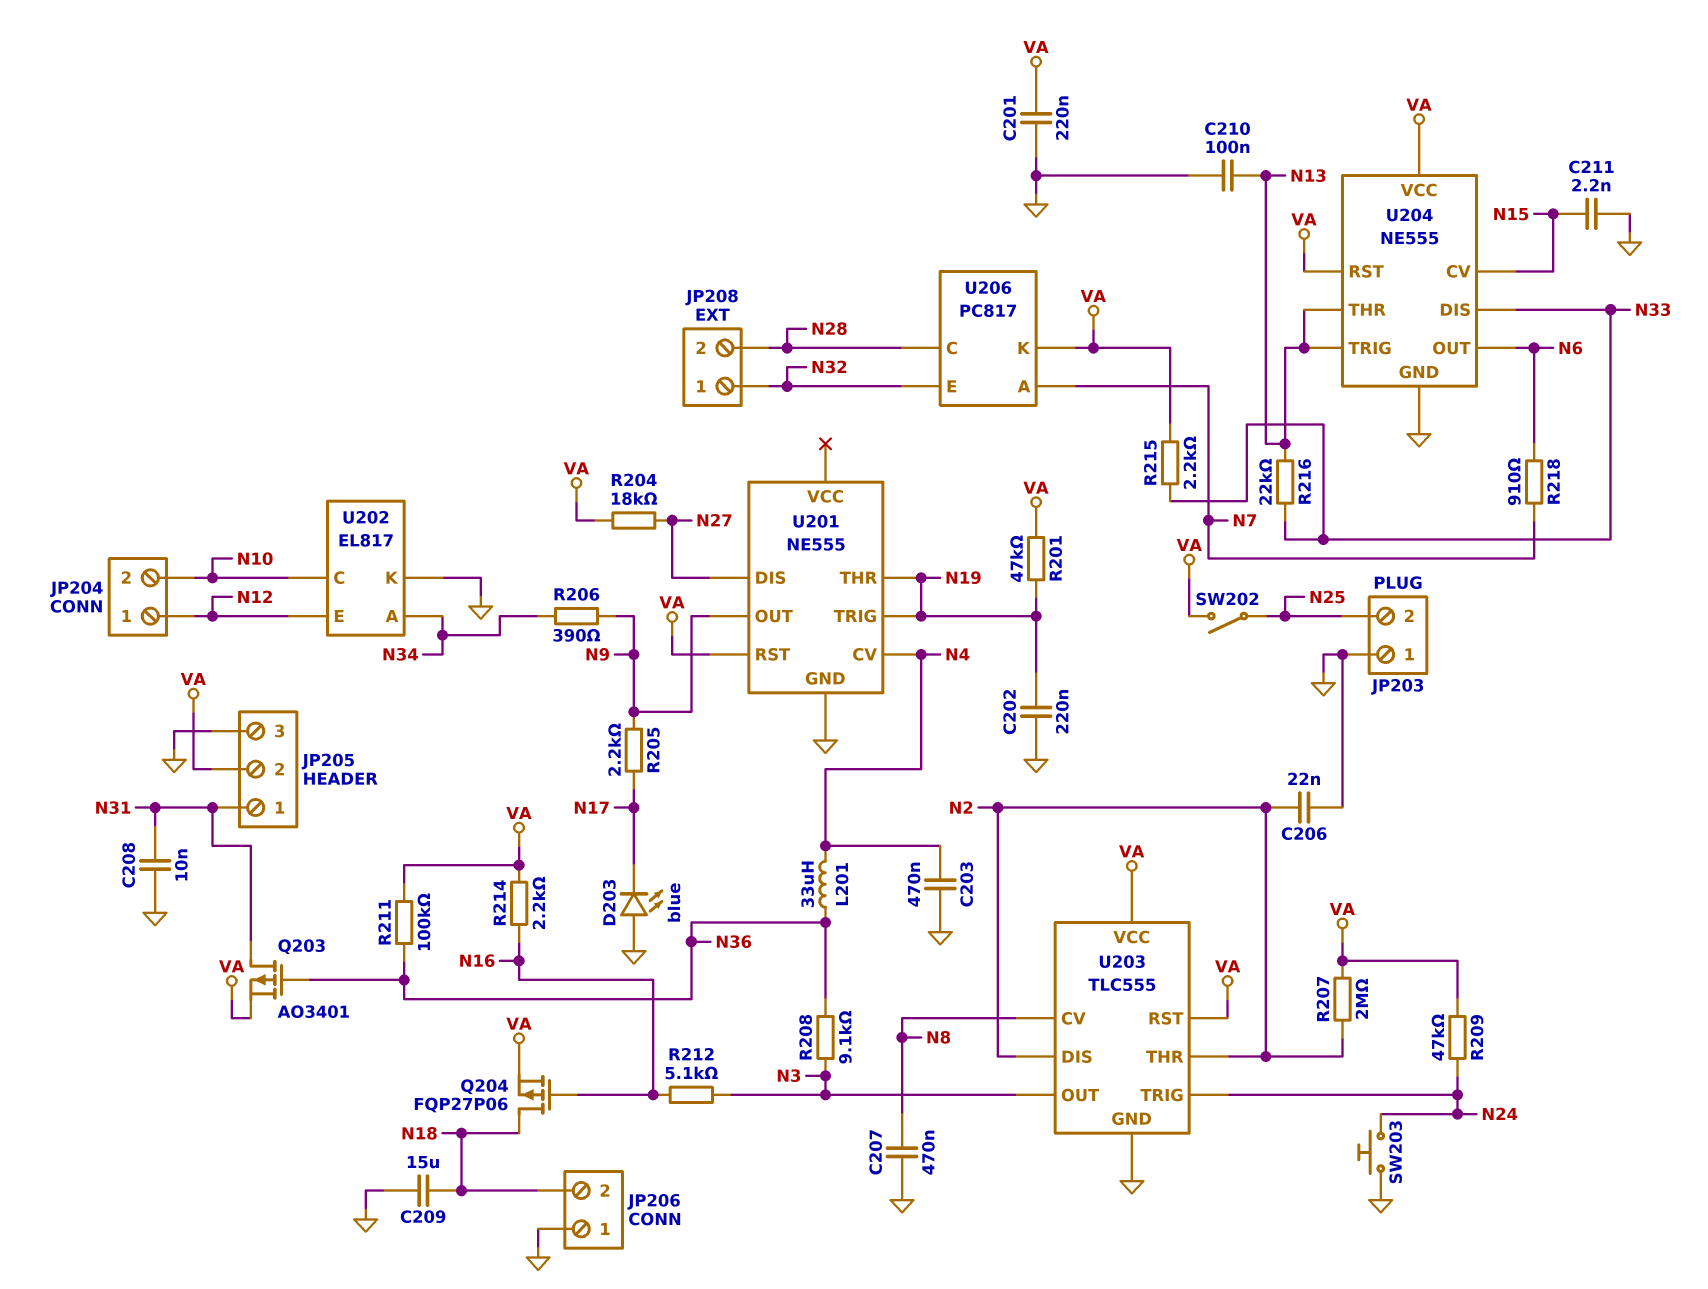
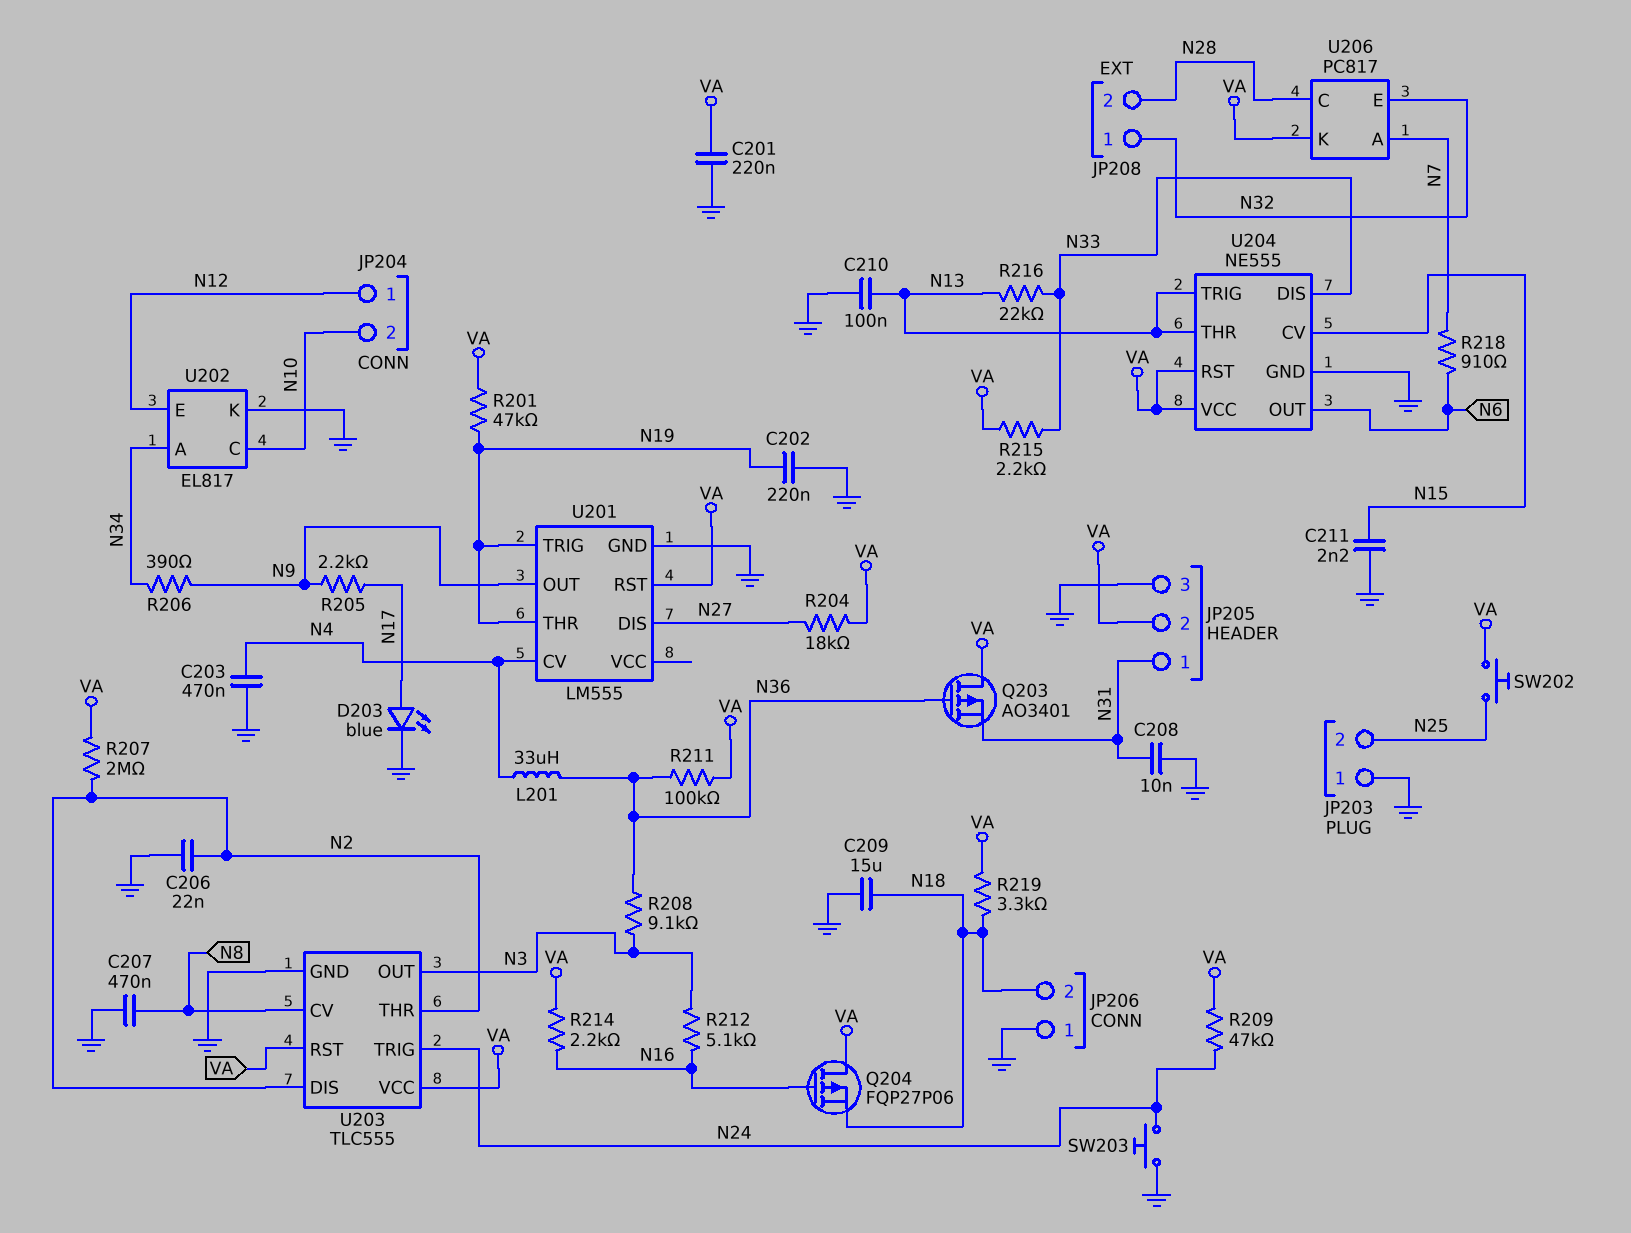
D203: LED blue (A GND, K N17) -> LED blue (A N17, K GND)
Q203: PMOS AO3401 (G N36, D N31, S VA) -> PMOS AO3401 (G N36, D VA, S N31)
Q204: PMOS FQP27P06 (G N16, D N18, S VA) -> PMOS FQP27P06 (G N16, D VA, S N18)
R219: none -> 3.3k (N18, VA)
SW202: switch (N25, VA) -> button (N25, VA)
U201: NE555 -> LM555

